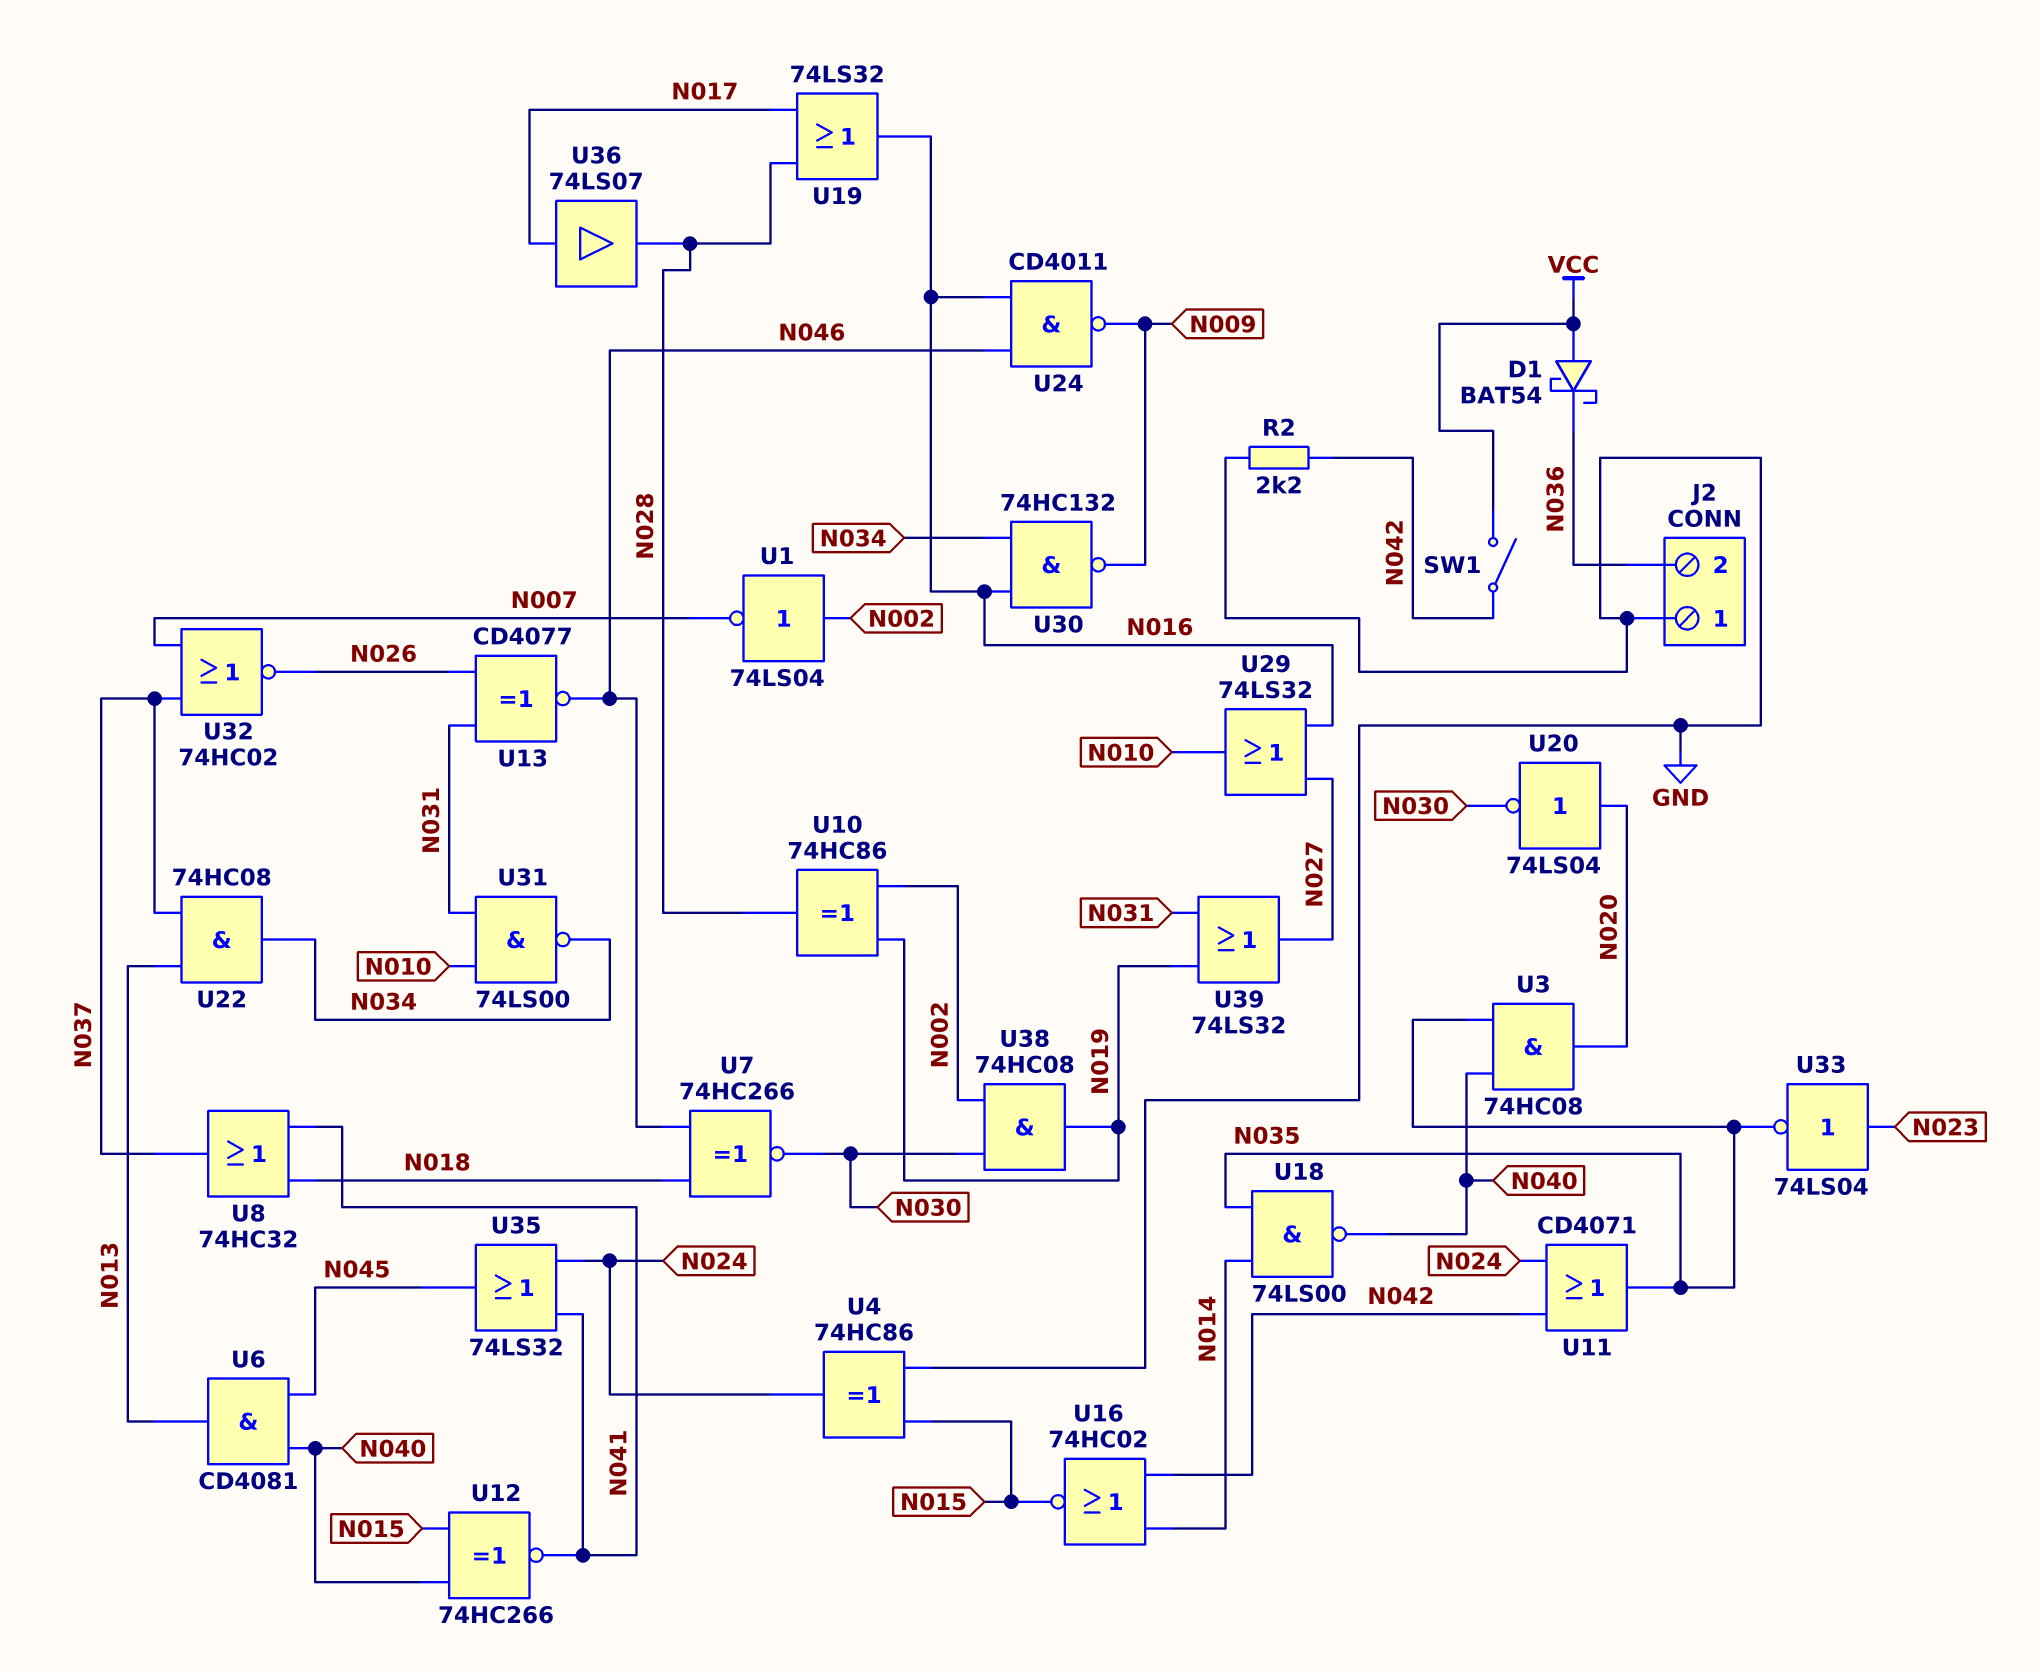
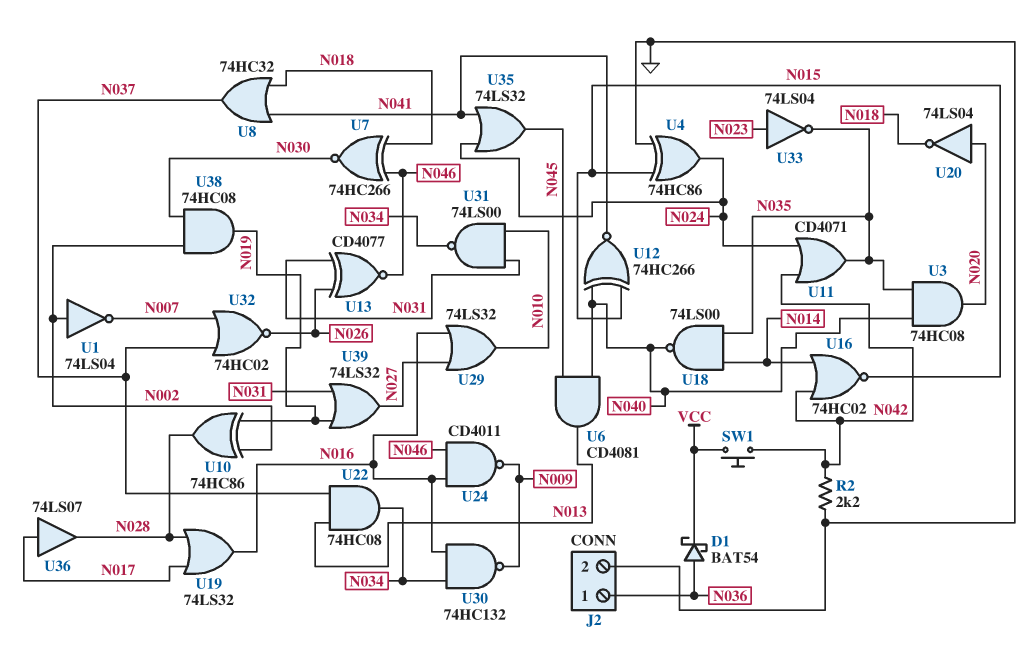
D1: schottky BAT54 (A VCC, K N036) -> schottky BAT54 (A N036, K VCC)
J2 pin 1: GND -> N036
J2 pin 2: N036 -> GND
SW1: switch (N042, VCC) -> button (N042, VCC)
U20: NOT 74LS04 (in N020, out N030) -> NOT 74LS04 (in N020, out N018)

